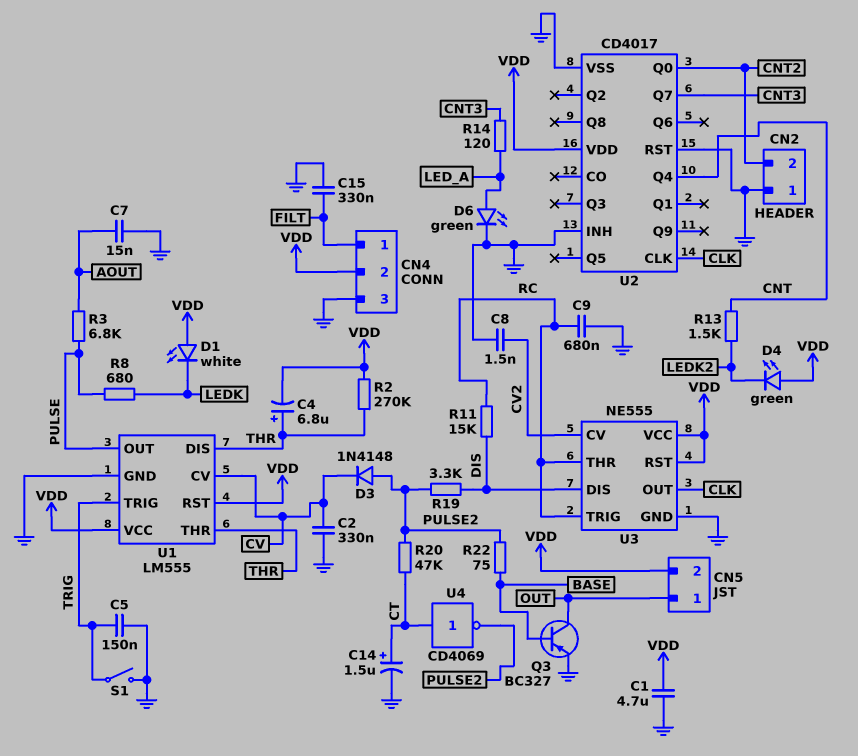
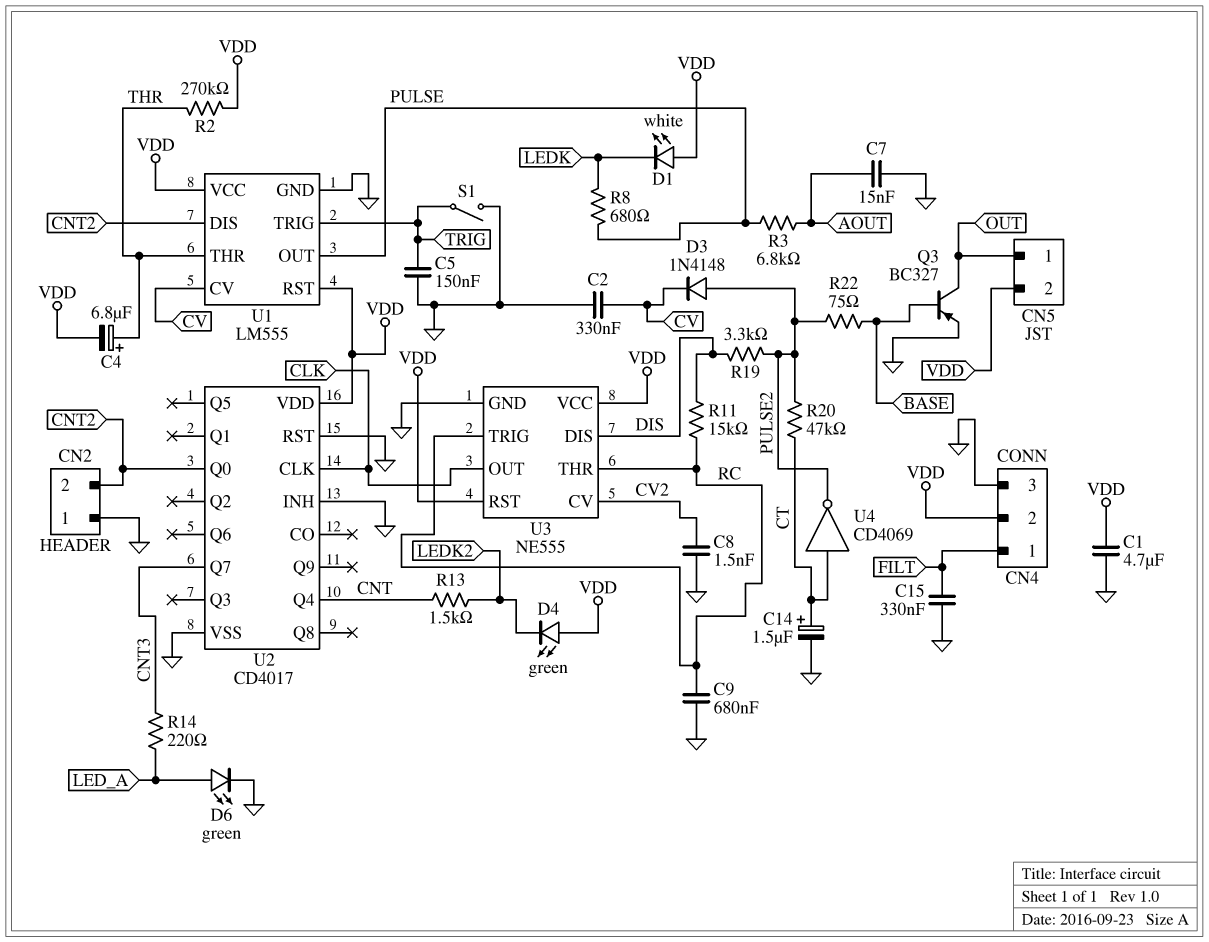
R14: 120 (CNT3, LED_A) -> 220 (CNT3, LED_A)
U1 pin DIS: THR -> CNT2

